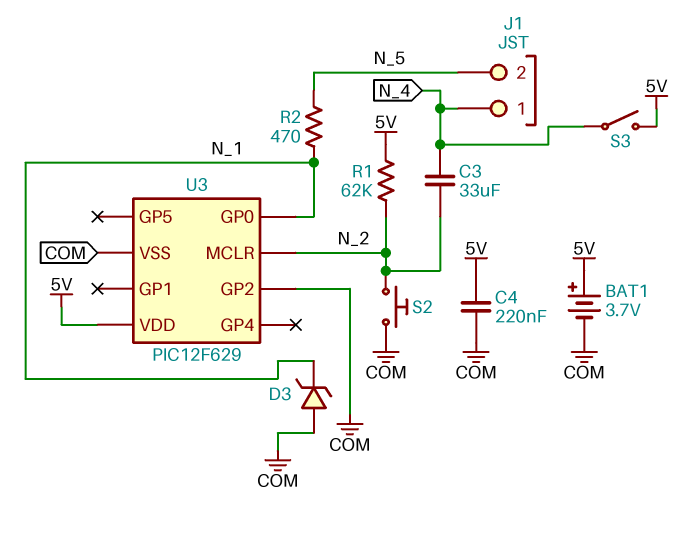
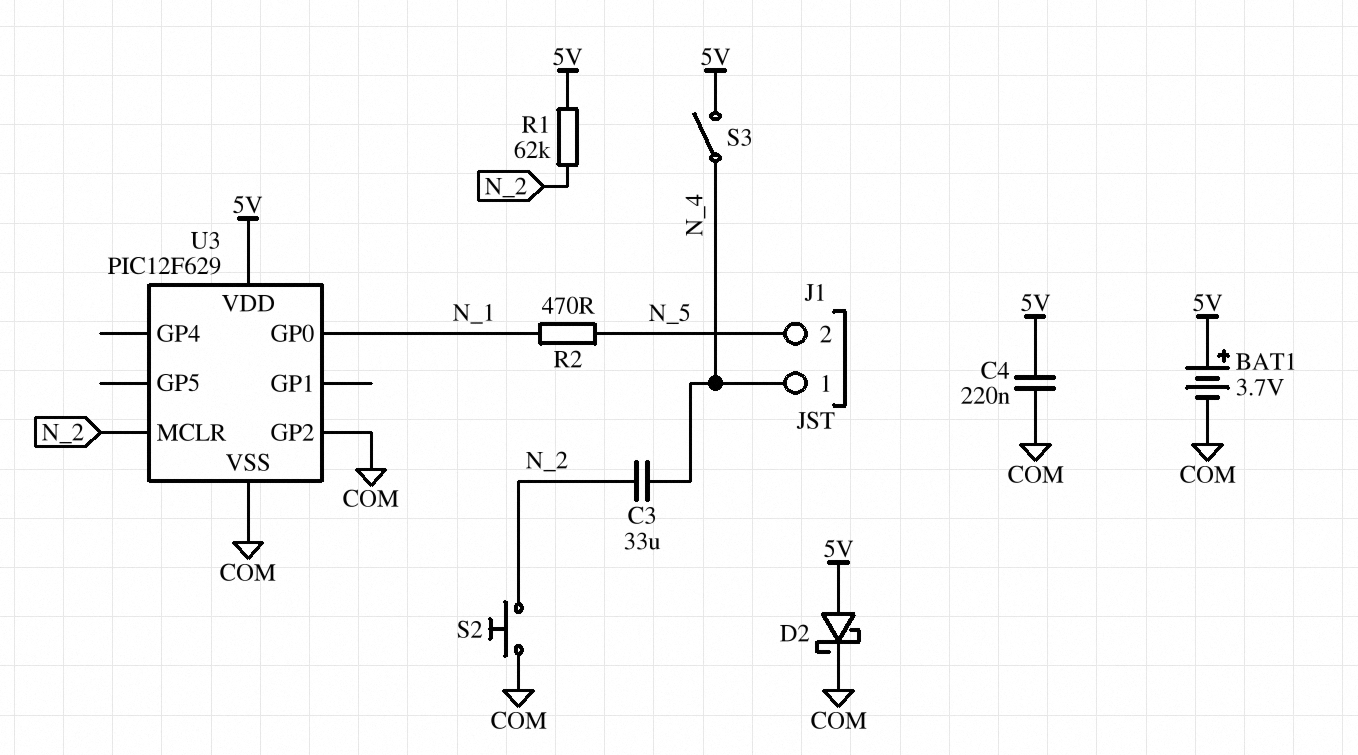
D2: none -> schottky (A 5V, K COM)
D3: zener (A COM, K N_1) -> none

